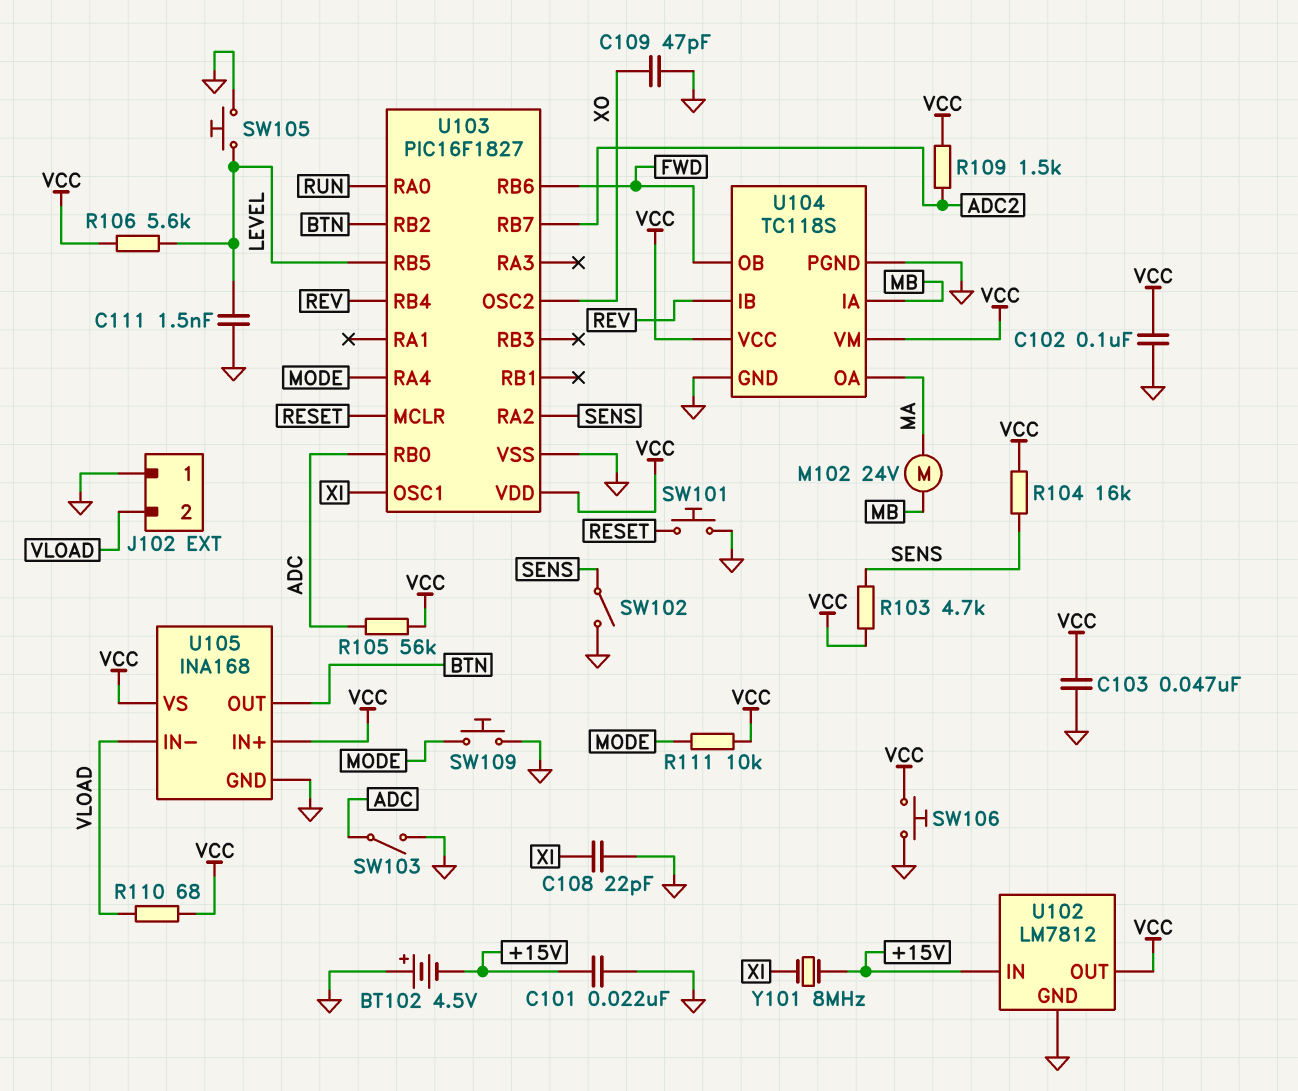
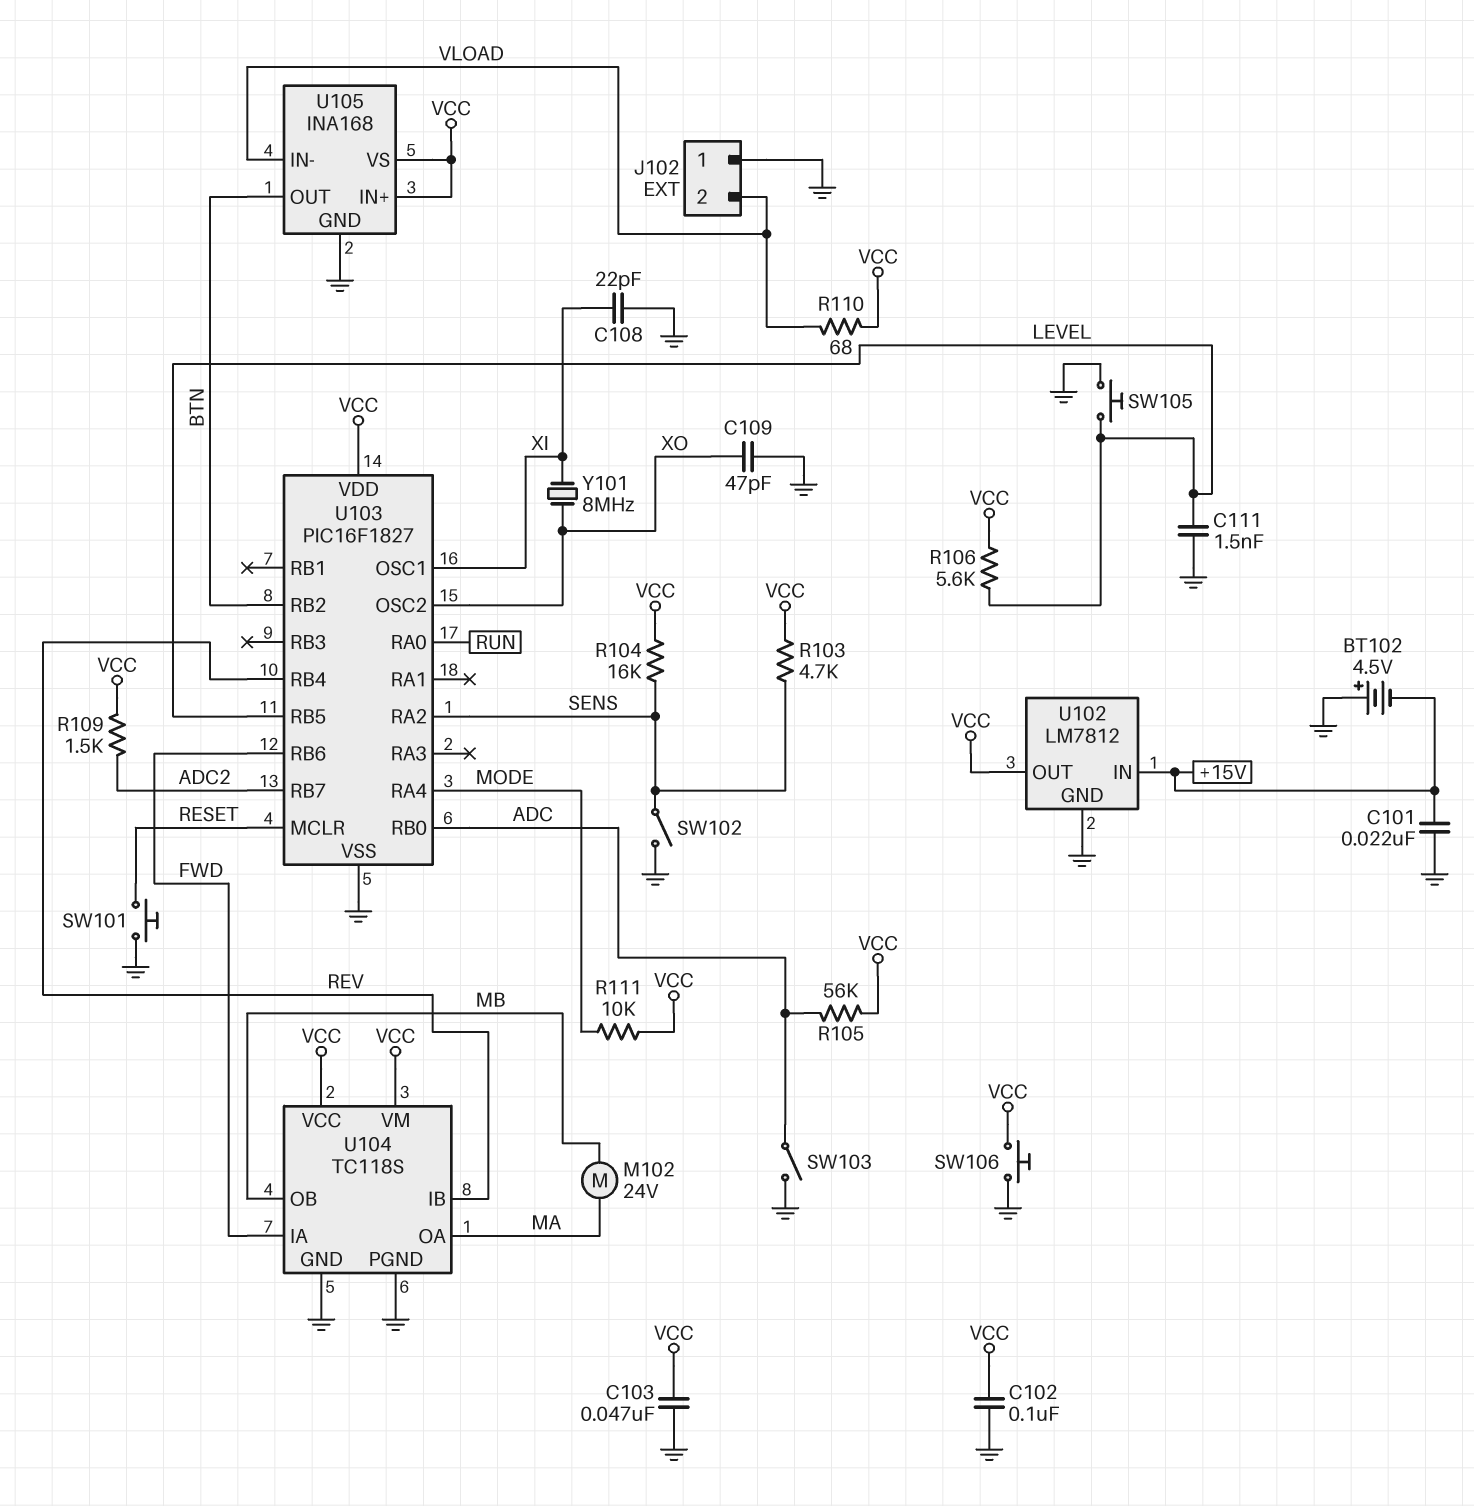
SW109: button (GND, MODE) -> none
U104 pin IA: MB -> FWD
U104 pin OB: FWD -> MB
Y101: 8MHz (+15V, XI) -> 8MHz (XI, XO)

